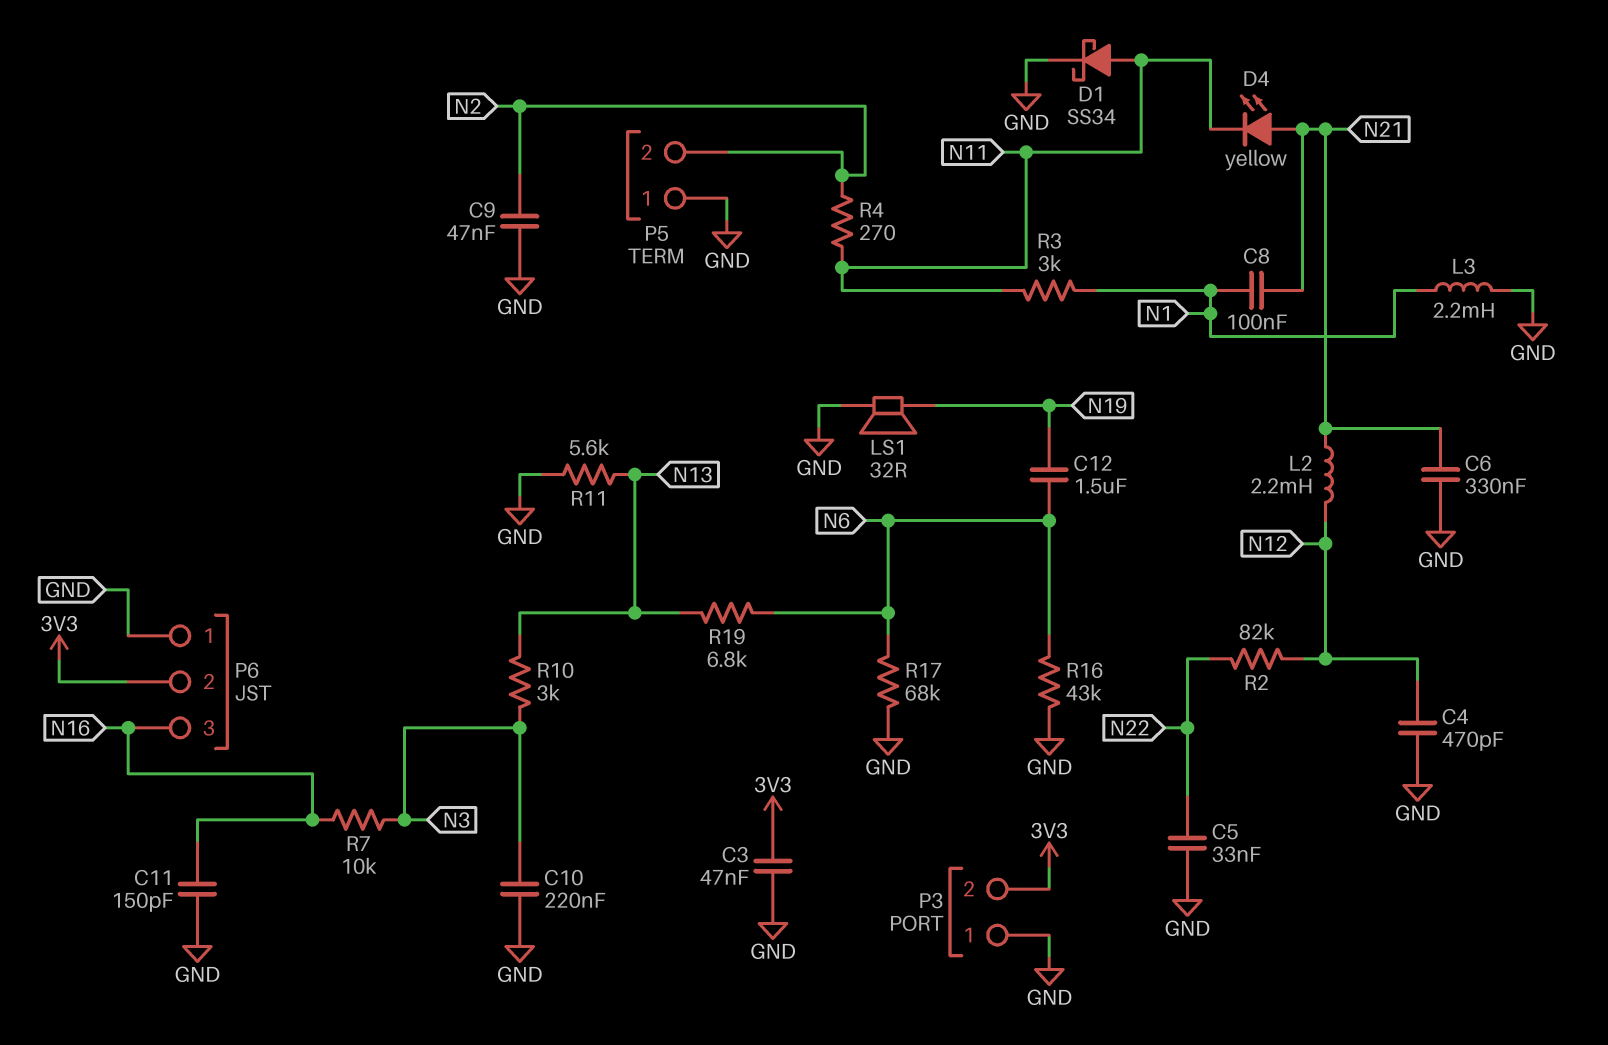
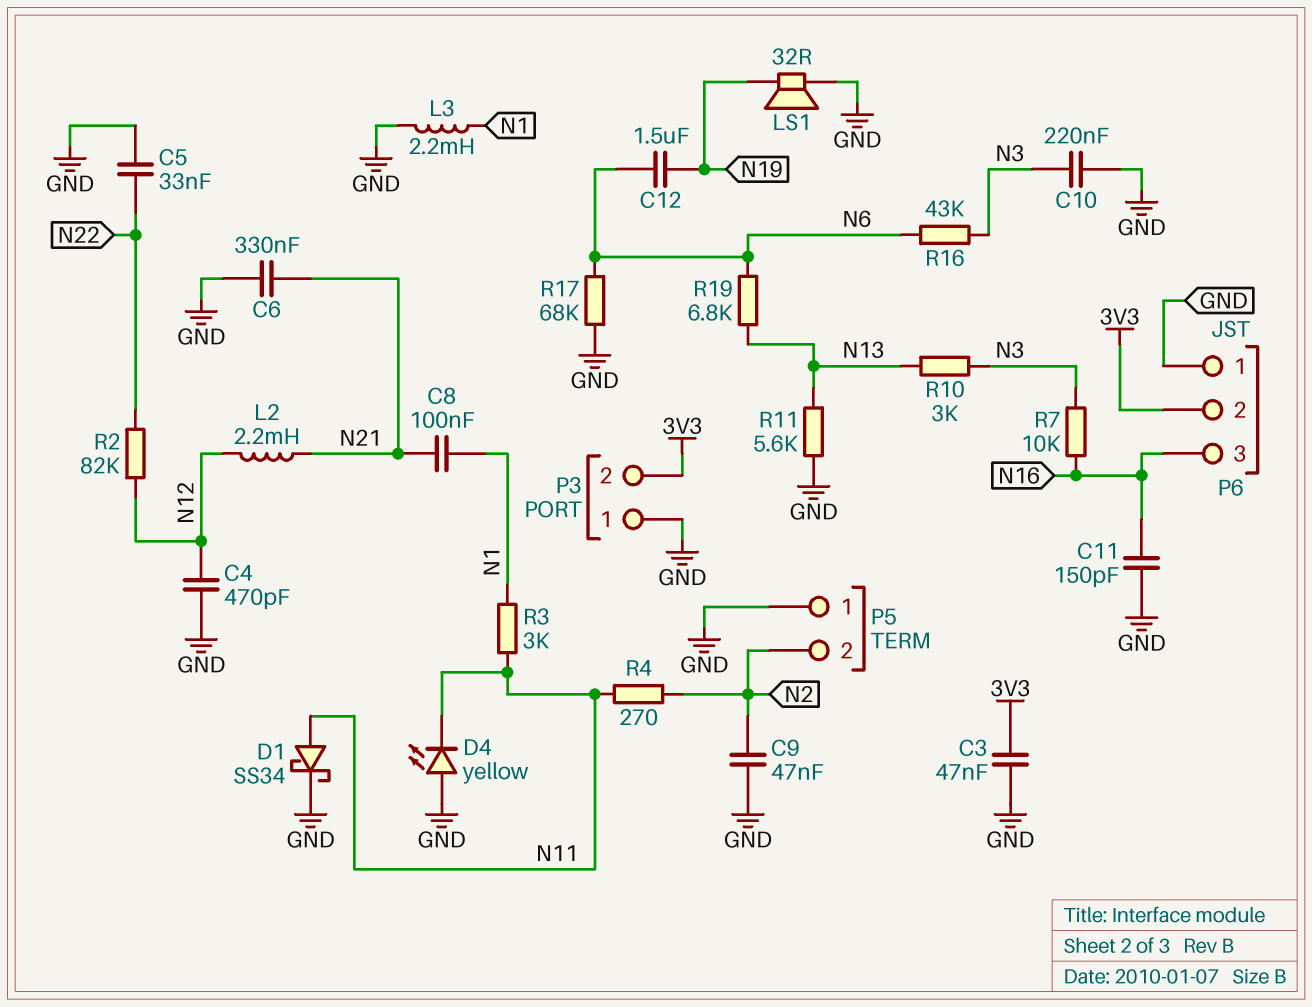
D4: LED yellow (A N21, K N11) -> LED yellow (A GND, K N11)
R16: 43k (GND, N6) -> 43k (N3, N6)

